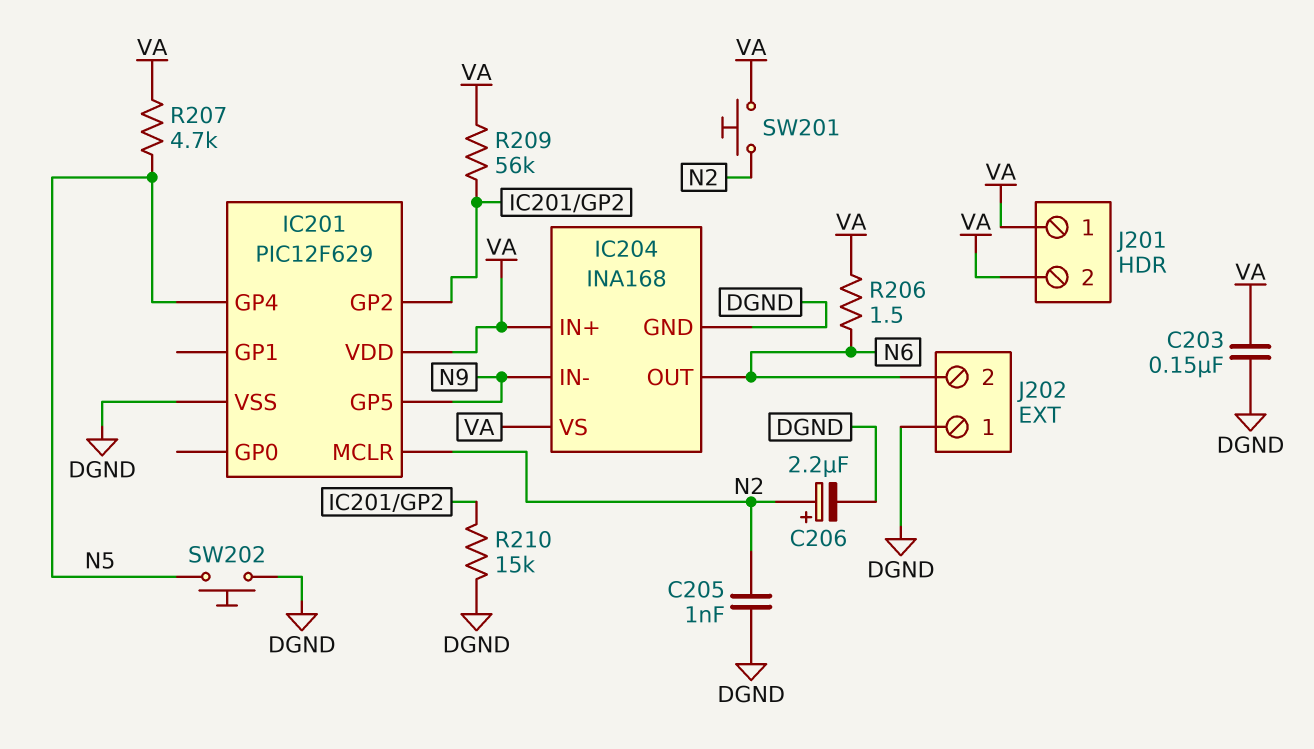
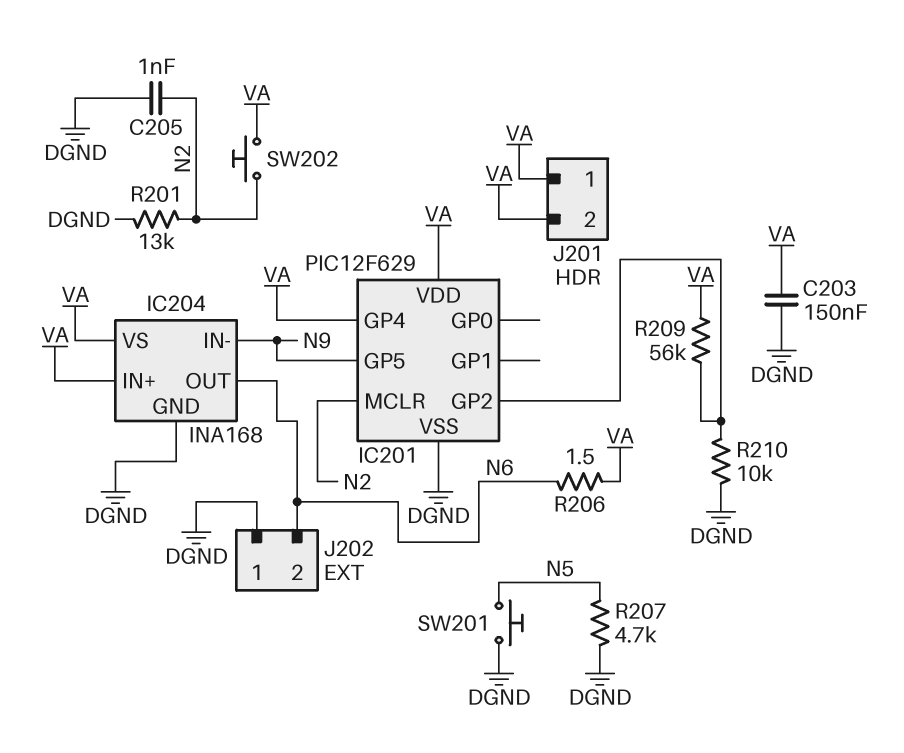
C206: 2.2uF (plus N2, minus DGND) -> none
IC201 pin GP4: N5 -> VA
R201: none -> 13k (DGND, N2)
R207: 4.7k (N5, VA) -> 4.7k (DGND, N5)
R210: 15k (DGND, IC201/GP2) -> 10k (DGND, IC201/GP2)
SW201: button (N2, VA) -> button (DGND, N5)
SW202: button (DGND, N5) -> button (N2, VA)

